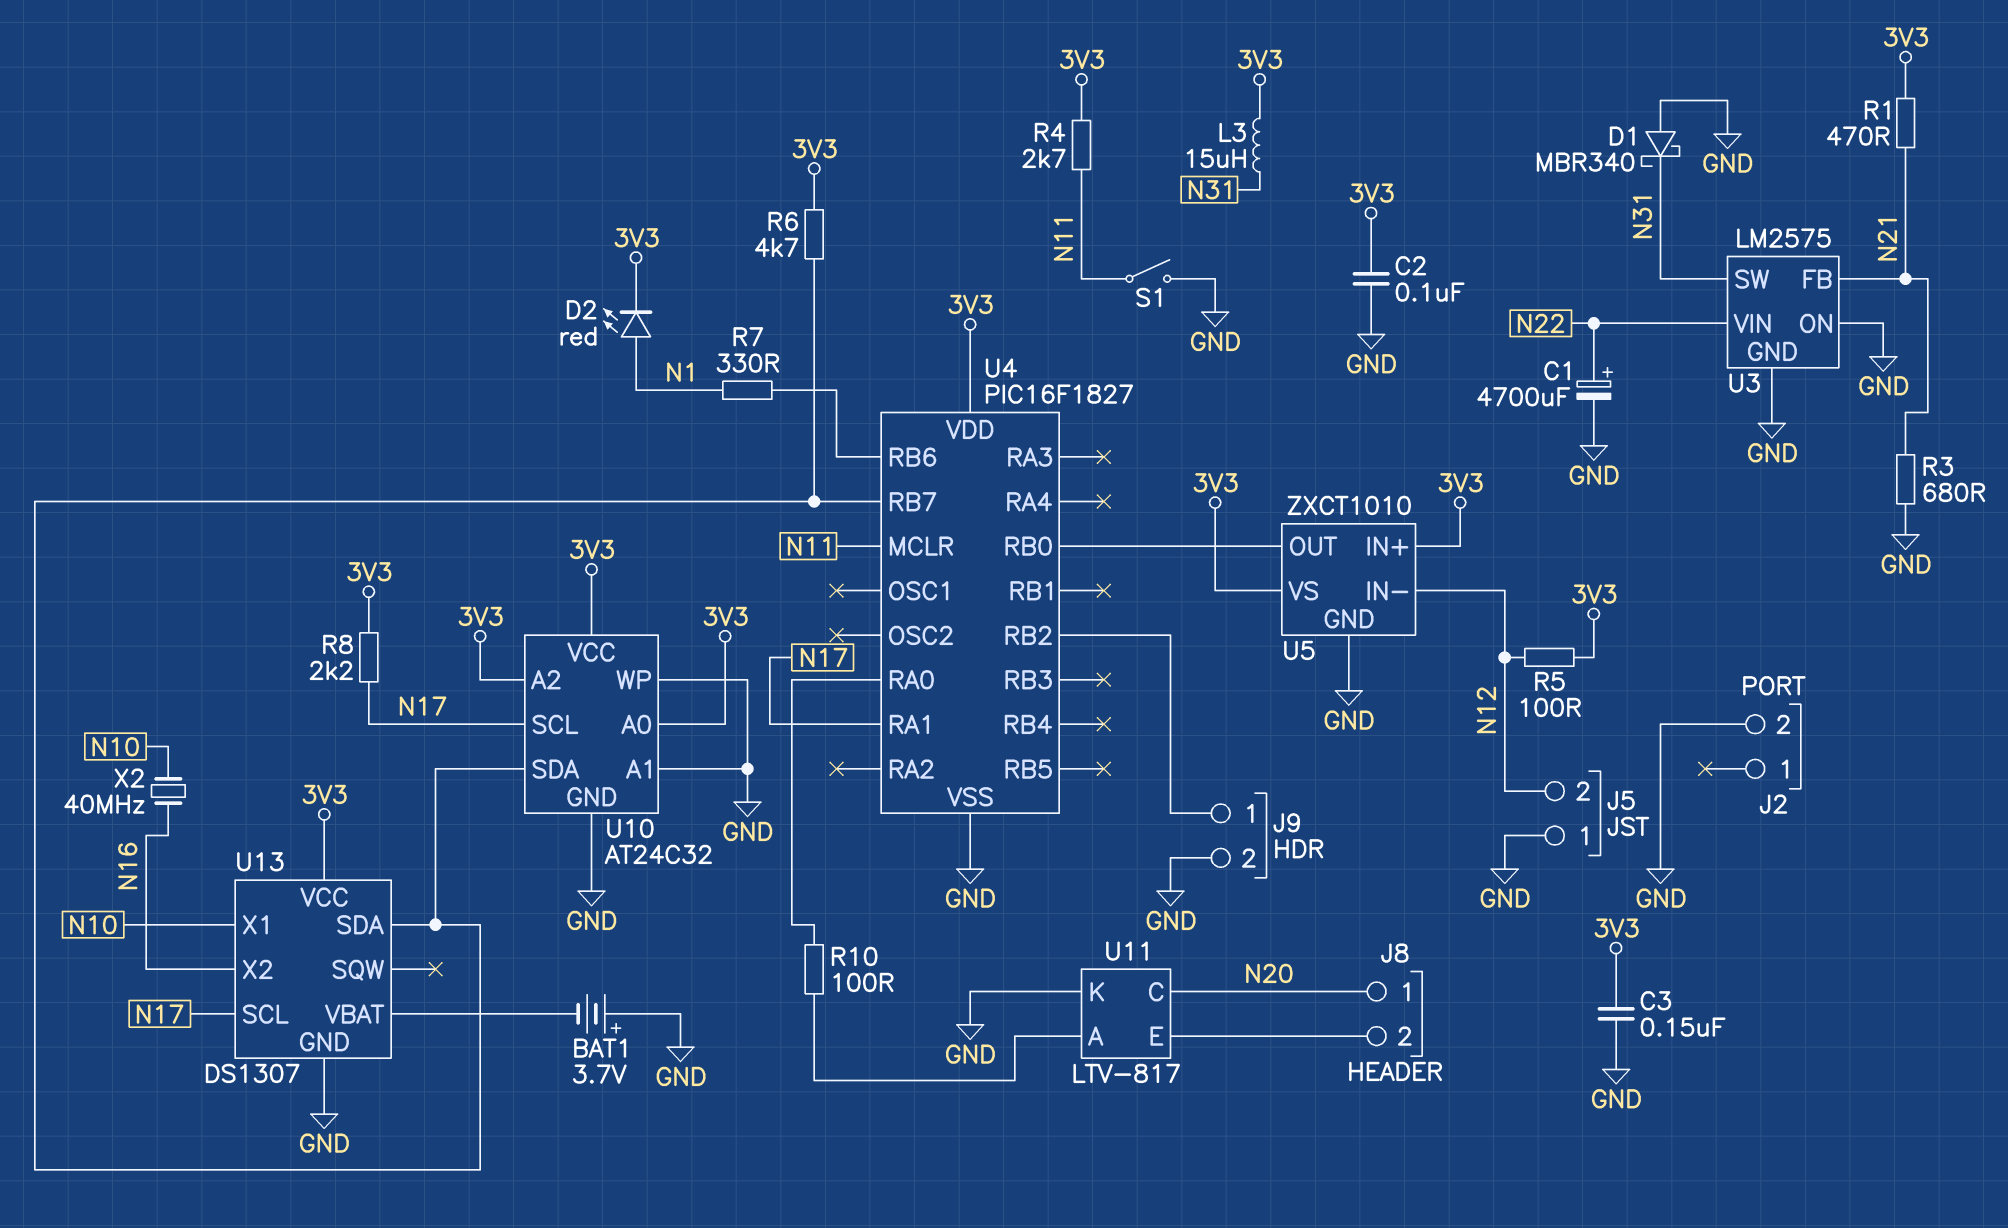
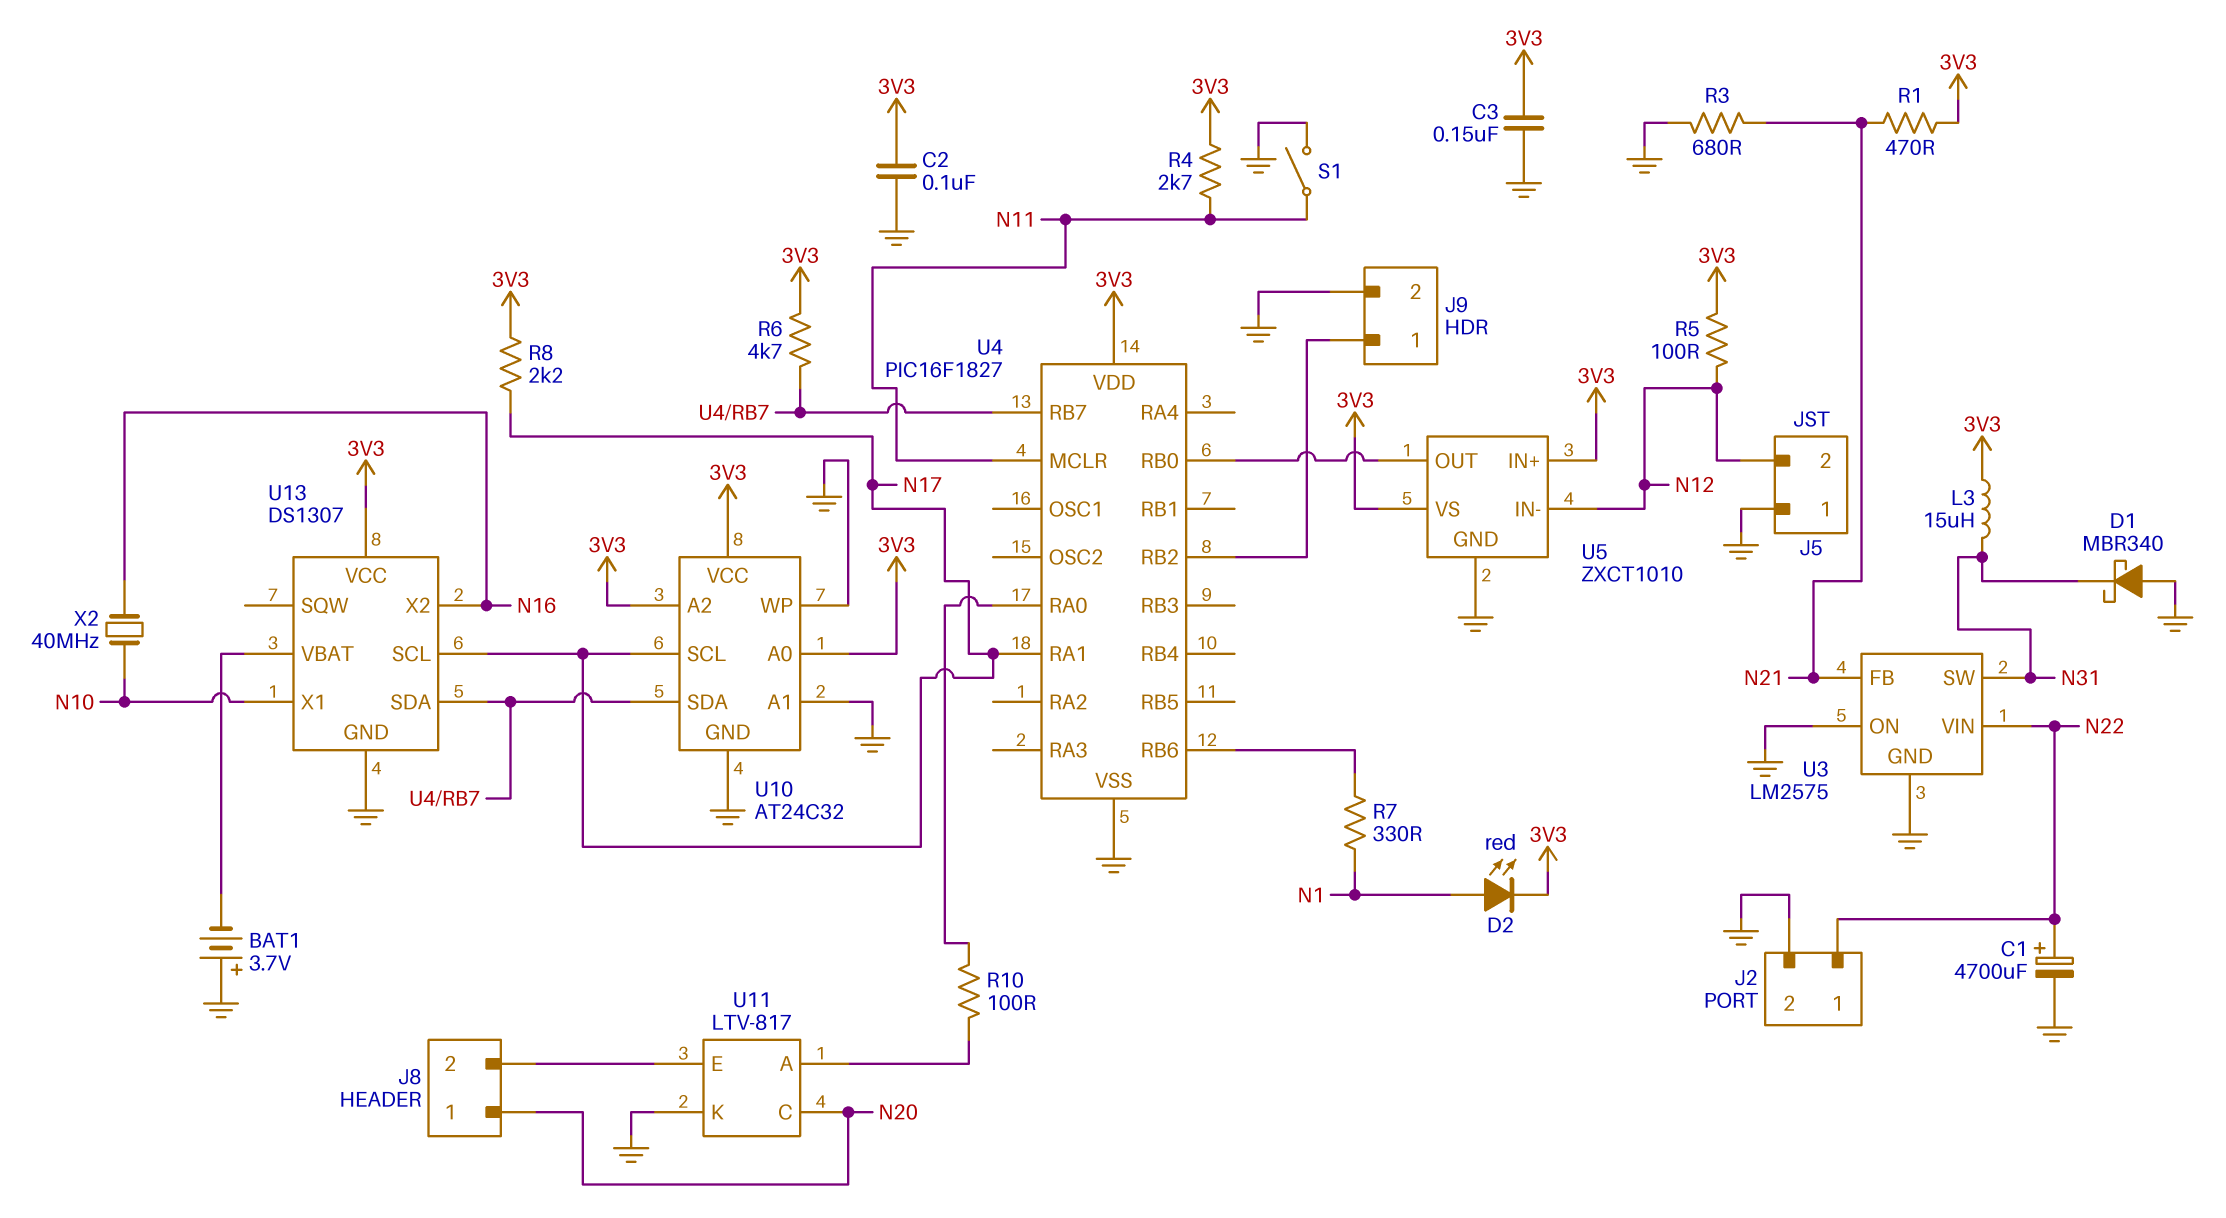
J2 pin 1: none -> N22

